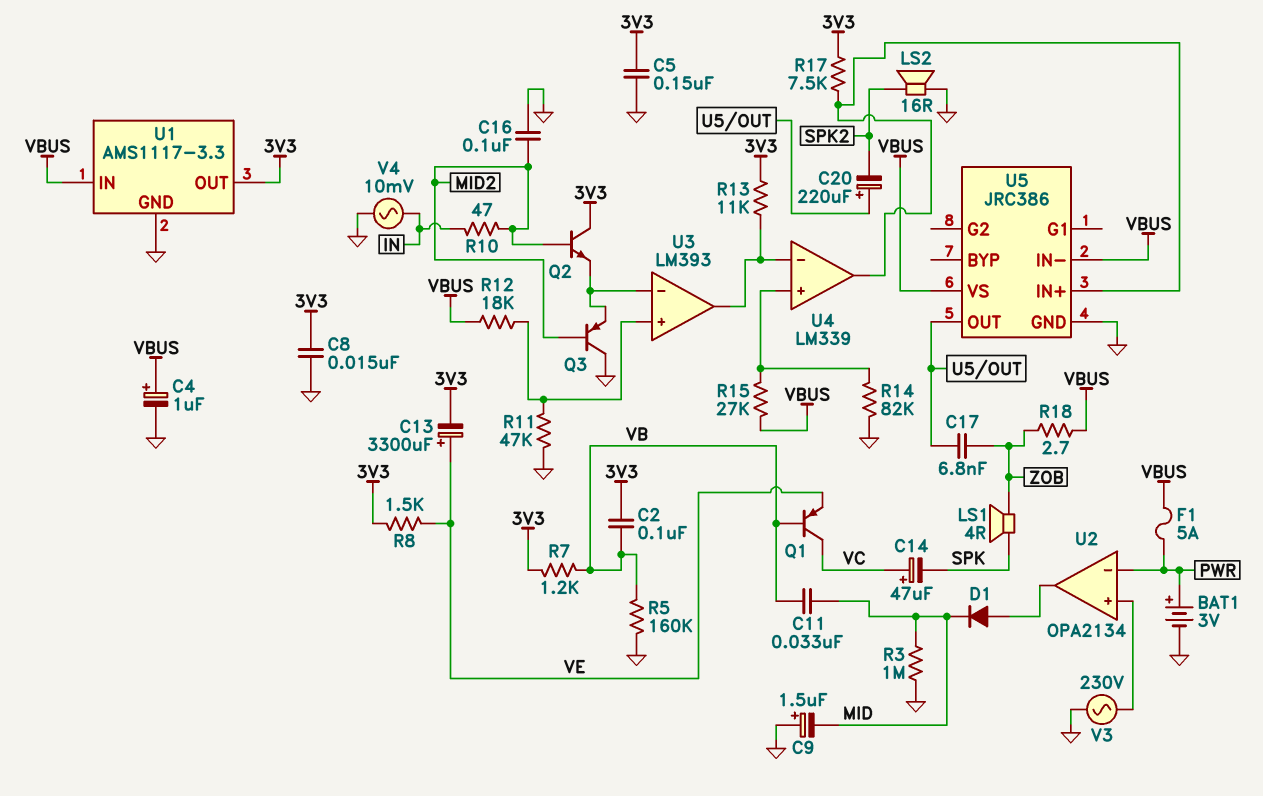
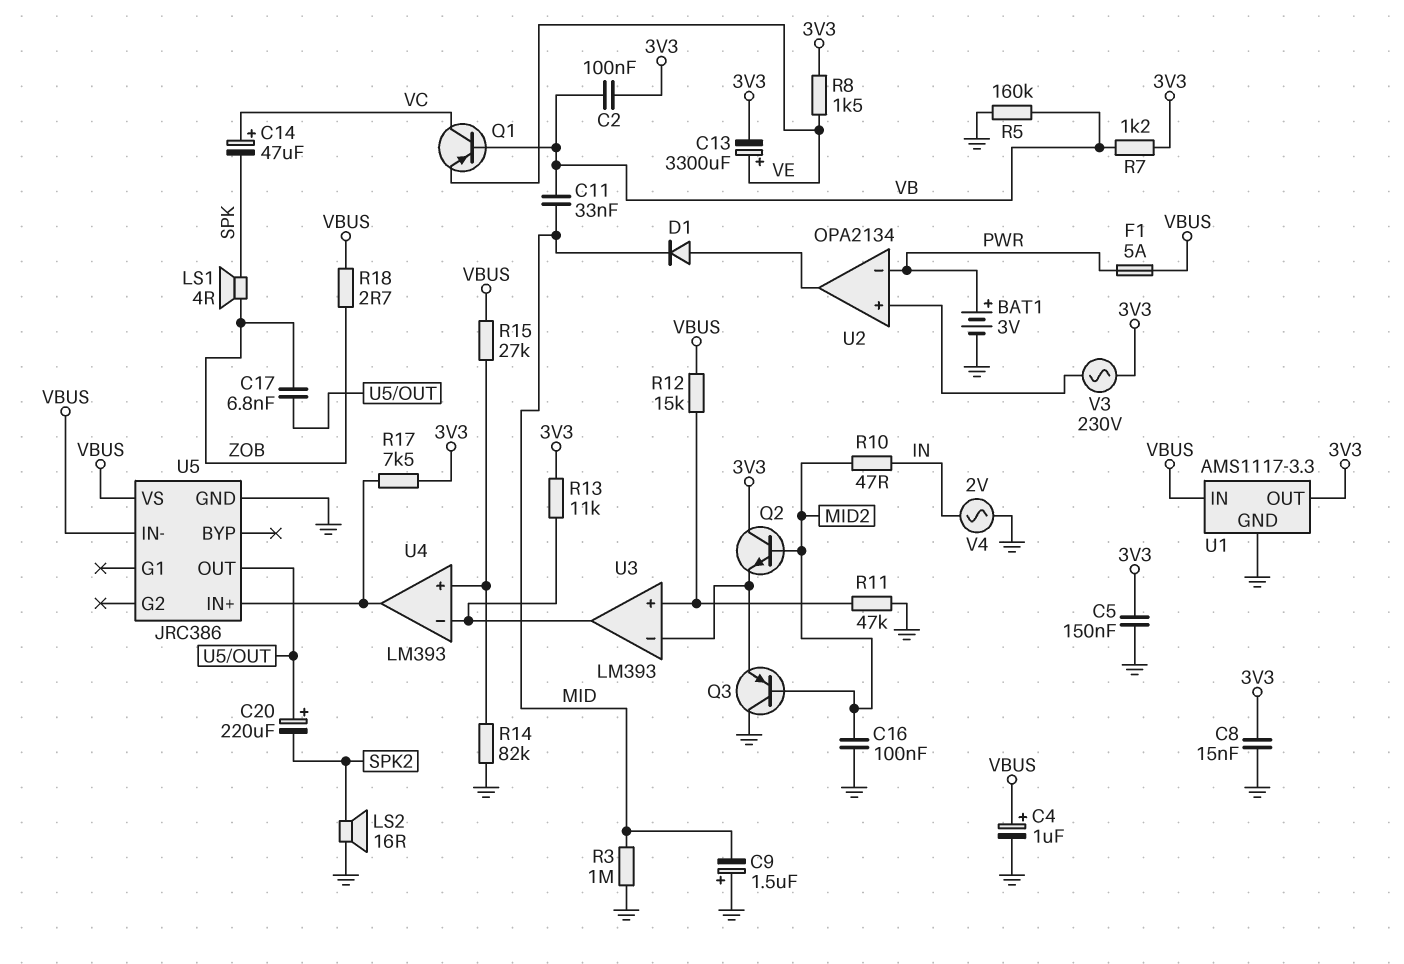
R12: 18k (U3/in+, VBUS) -> 15k (U3/in+, VBUS)
U4: LM339 -> LM393
V3: AC 230V (GND, U2/in+) -> AC 230V (3V3, U2/in+)
V4: AC 10mV (GND, IN) -> AC 2V (GND, IN)

